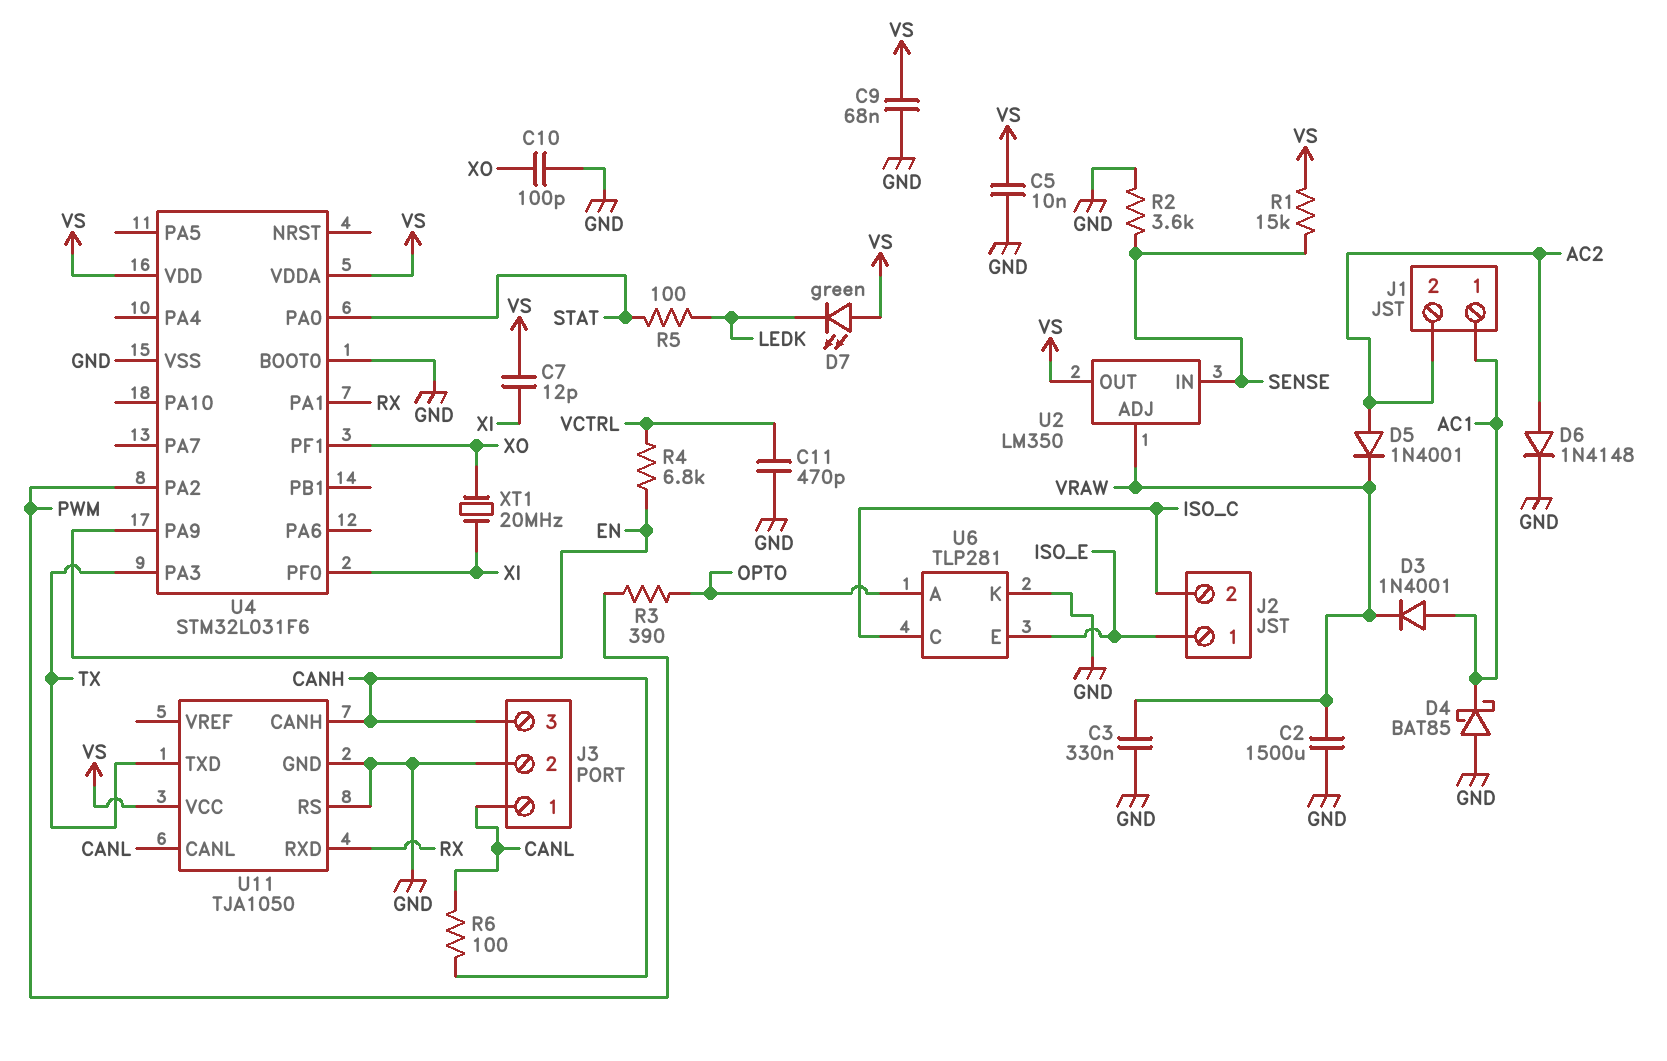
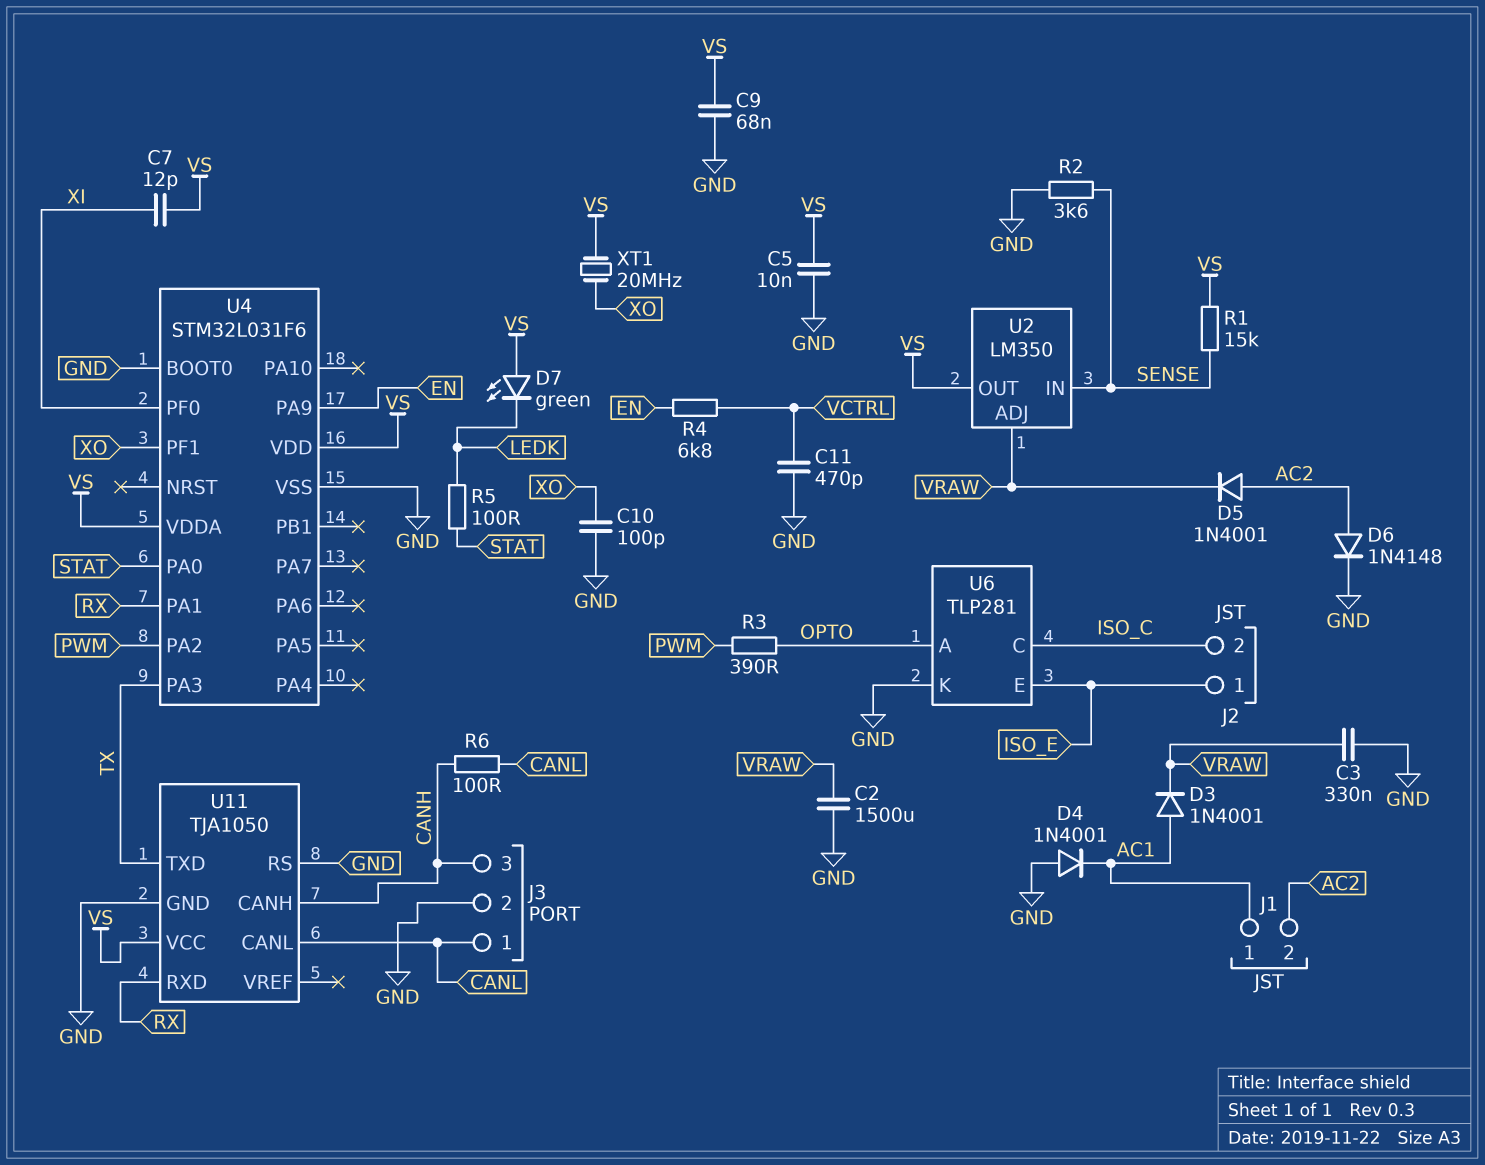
D4: schottky BAT85 (A GND, K AC1) -> diode 1N4001 (A GND, K AC1)
XT1: 20MHz (XI, XO) -> 20MHz (VS, XO)

